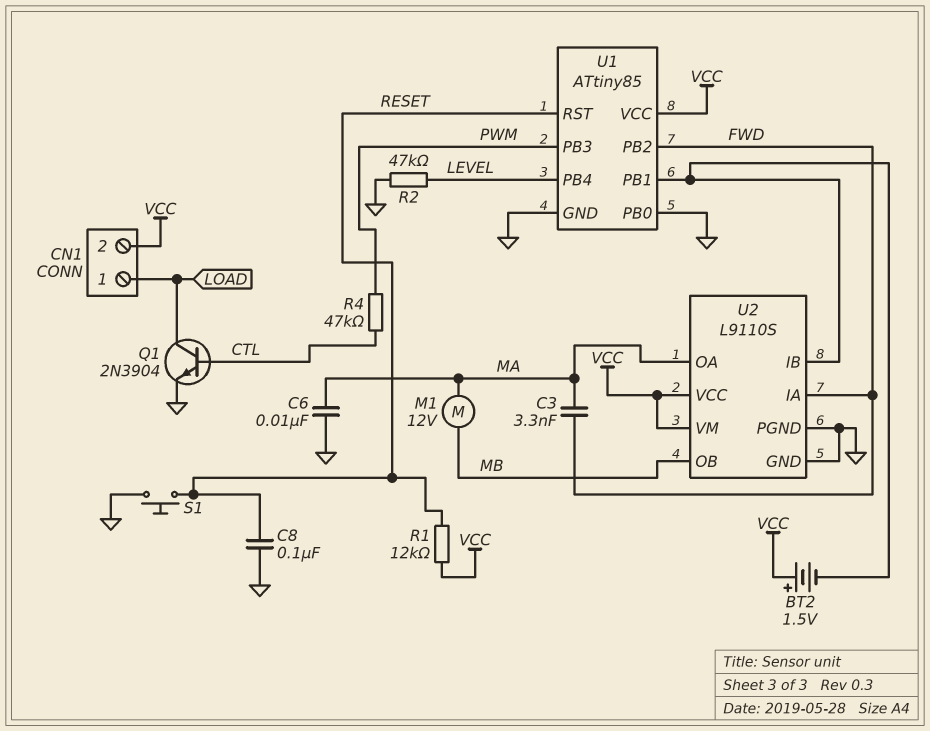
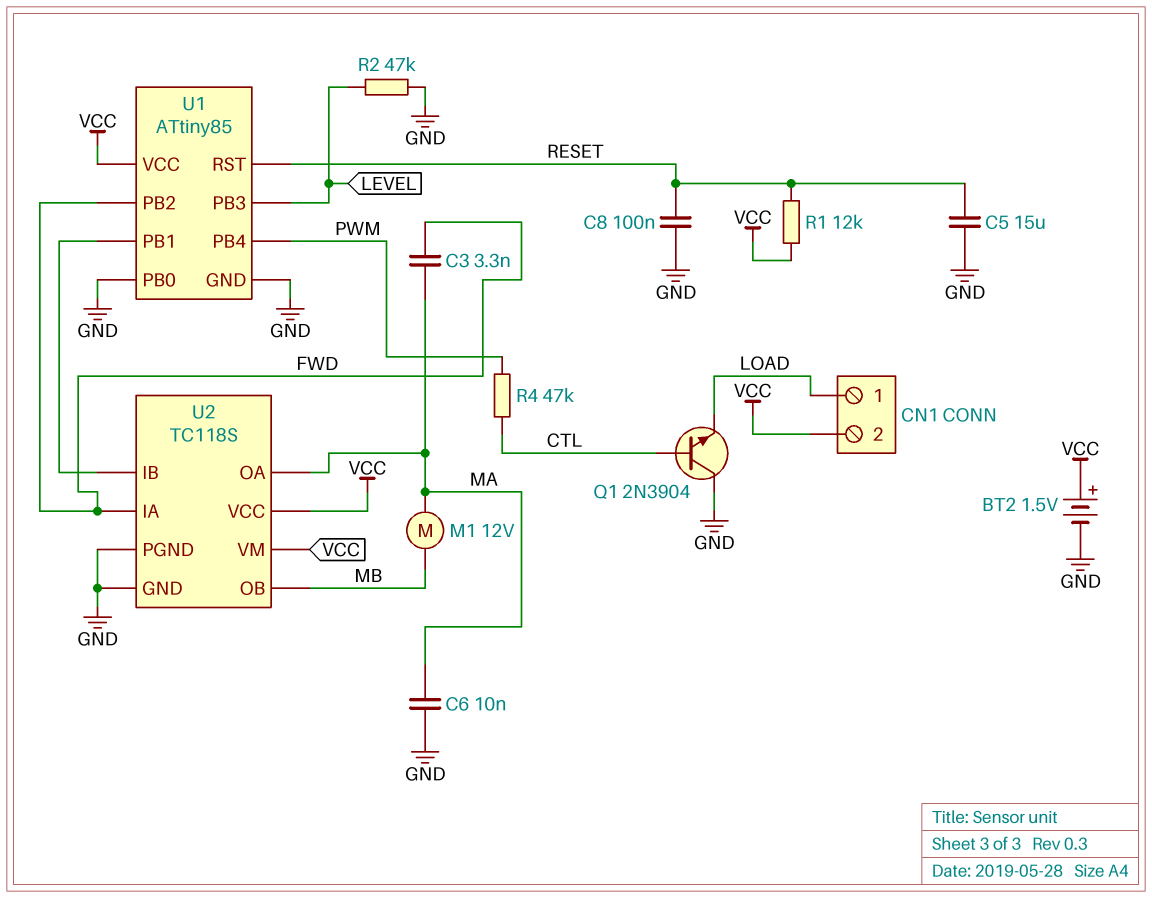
BT2: 1.5V (plus VCC, minus U1/PB1) -> 1.5V (plus VCC, minus GND)
C5: none -> 15uF (GND, RESET)
Q1: NPN 2N3904 (B CTL, C LOAD, E GND) -> NPN 2N3904 (B CTL, C GND, E LOAD)
S1: button (GND, RESET) -> none
U1 pin PB3: PWM -> LEVEL
U1 pin PB4: LEVEL -> PWM
U2: L9110S -> TC118S

